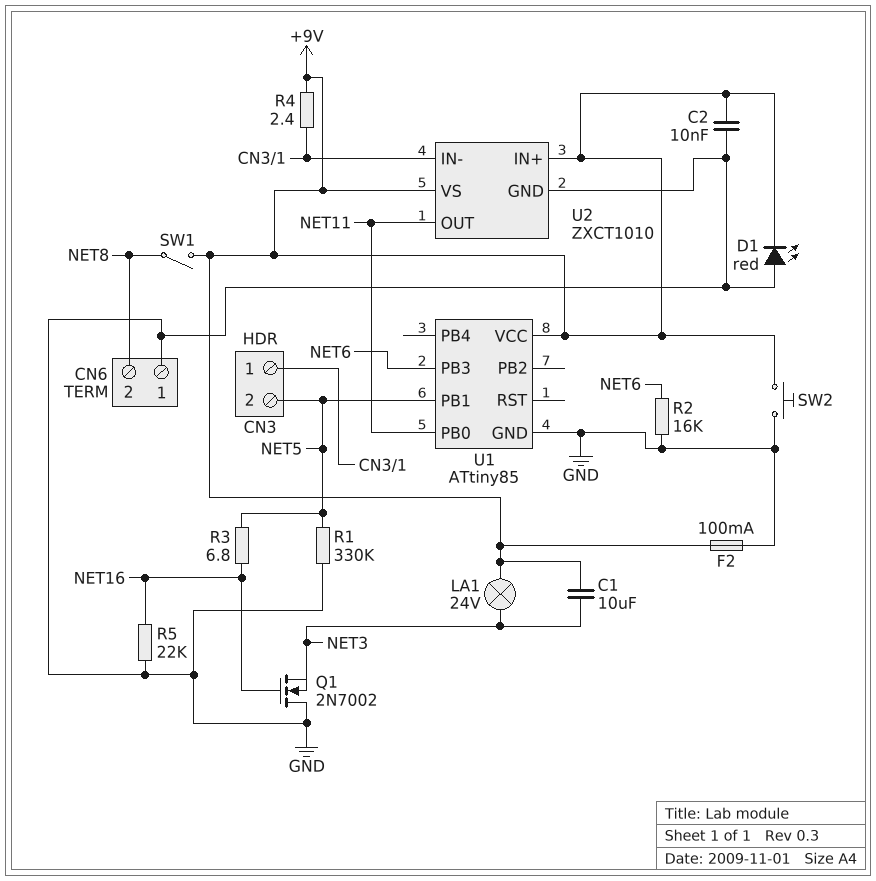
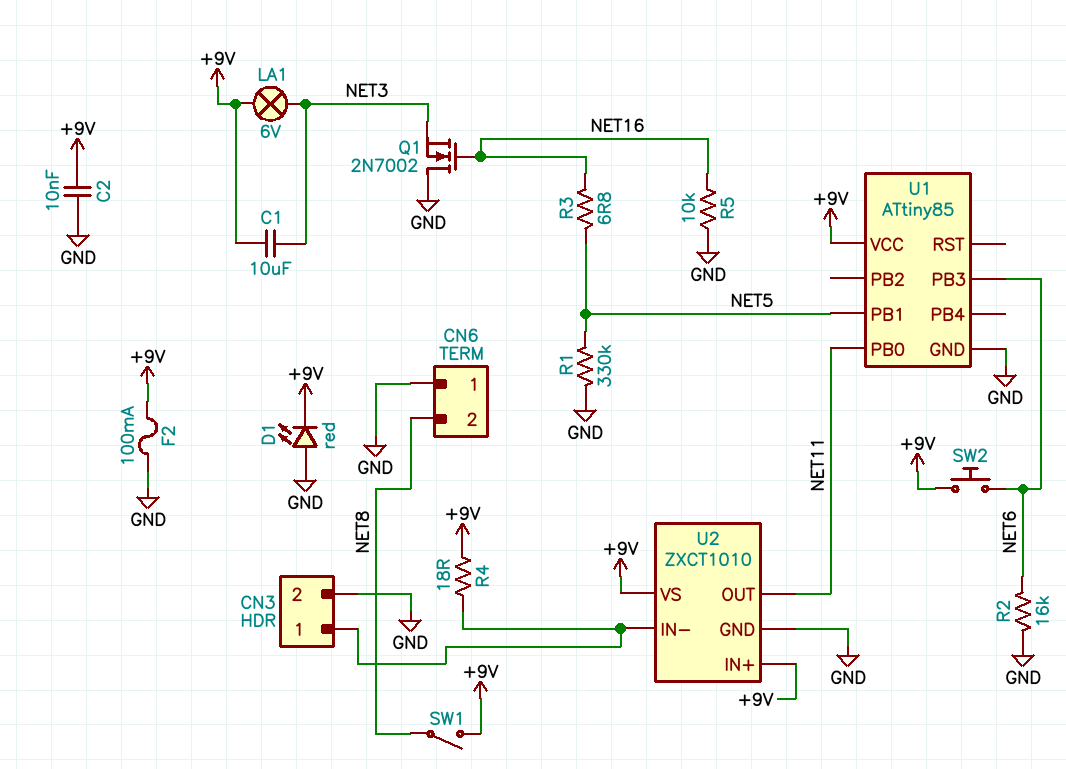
CN3 pin 2: NET5 -> GND
LA1: lamp 24V (+9V, NET3) -> lamp 6V (+9V, NET3)
R4: 2.4 (+9V, CN3/1) -> 18 (+9V, CN3/1)
R5: 22k (GND, NET16) -> 10k (GND, NET16)
SW2: button (+9V, GND) -> button (+9V, NET6)

